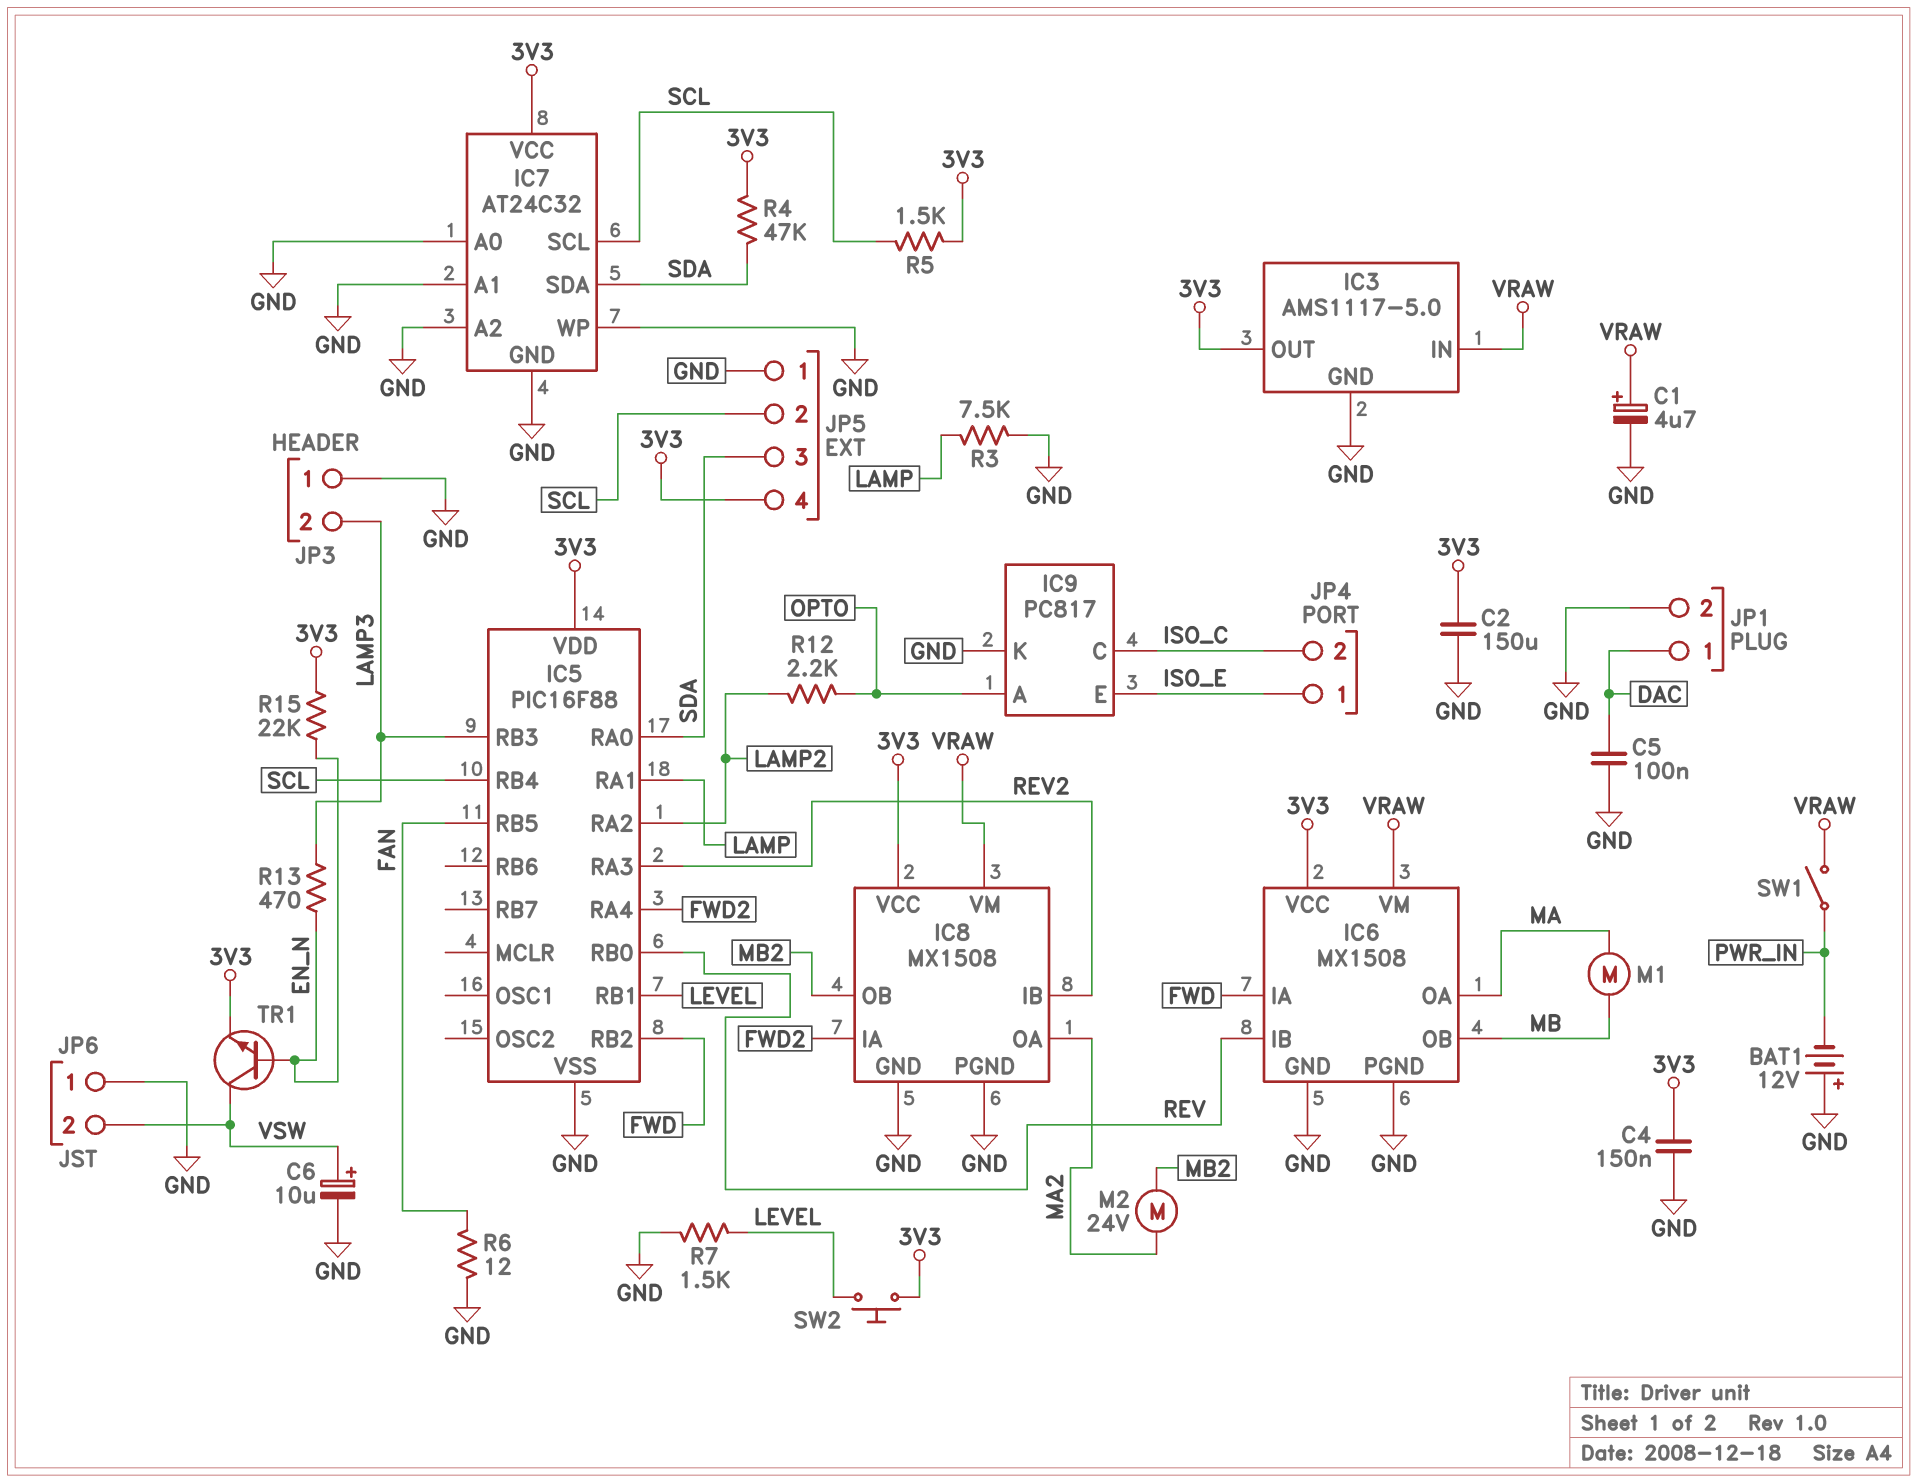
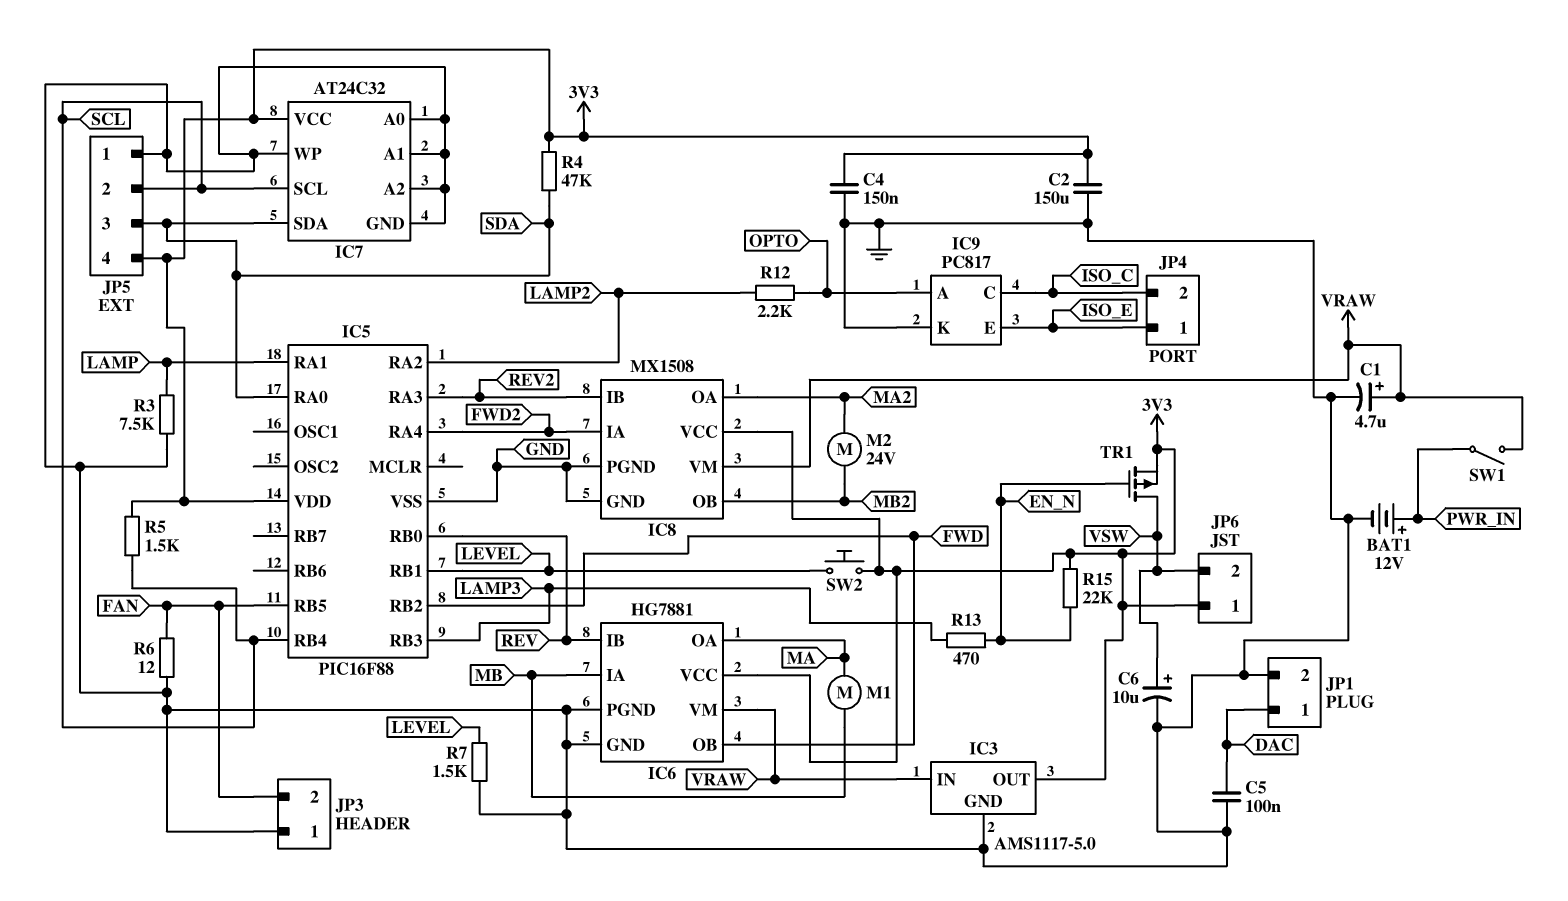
BAT1: 12V (plus GND, minus PWR_IN) -> 12V (plus PWR_IN, minus GND)
IC6: MX1508 -> HG7881
IC6 pin IA: FWD -> MB
IC6 pin OB: MB -> FWD
JP3 pin 2: LAMP3 -> FAN
JP6 pin 1: GND -> 3V3
TR1: NPN (B EN_N, C VSW, E 3V3) -> PMOS (G EN_N, D VSW, S 3V3)

